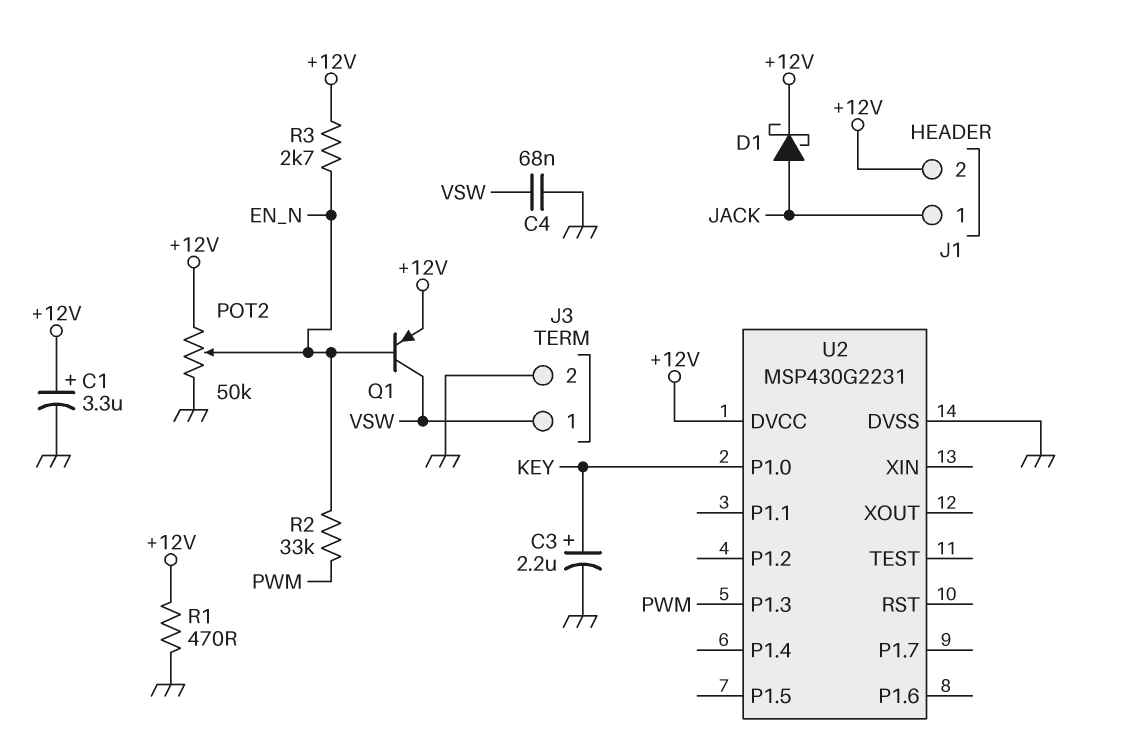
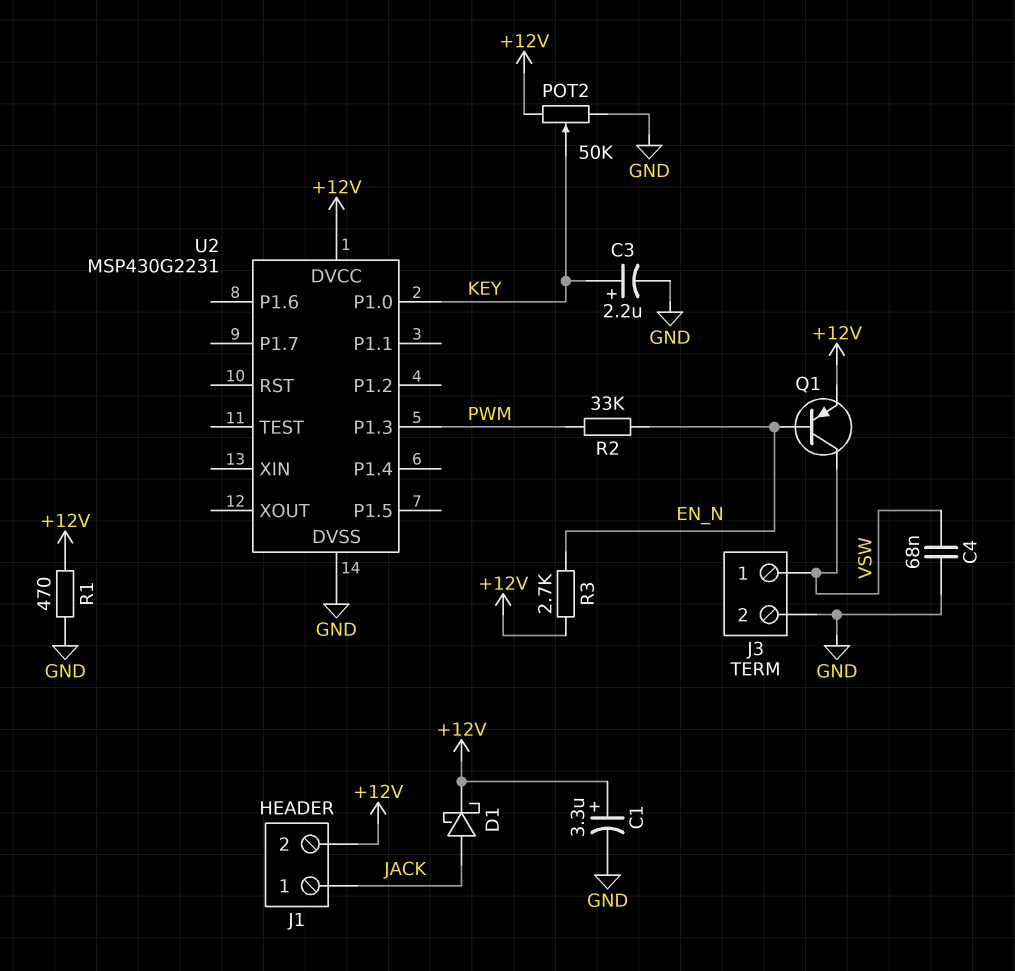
POT2: 50k (+12V, GND, wiper EN_N) -> 50k (+12V, GND, wiper KEY)

